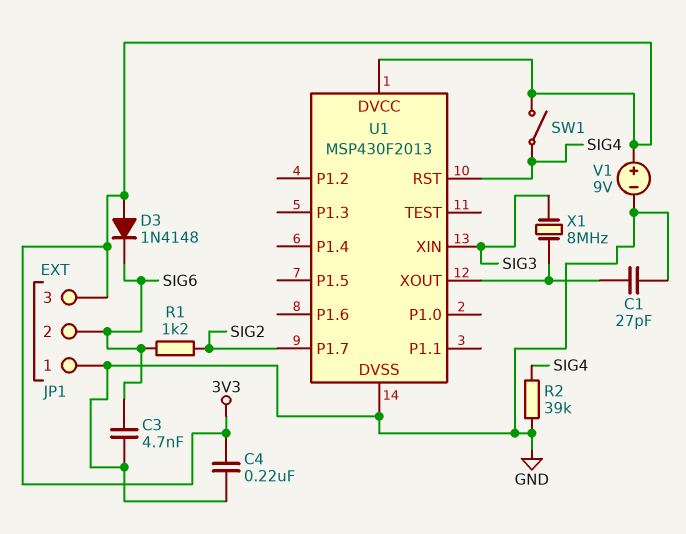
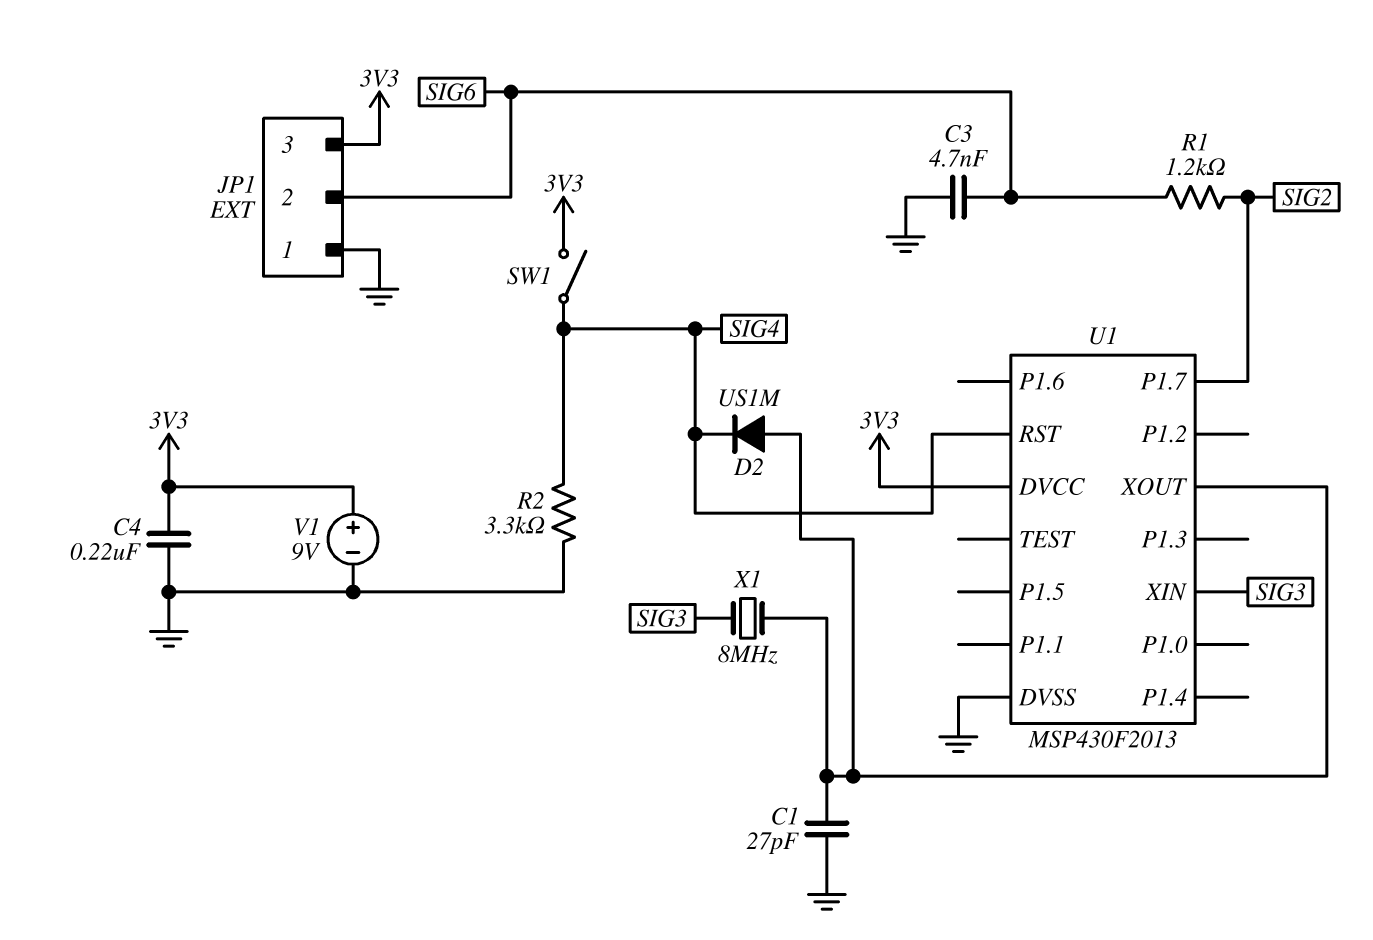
D2: none -> diode US1M (A U1/XOUT, K SIG4)
D3: diode 1N4148 (A 3V3, K SIG6) -> none
R2: 39k (GND, SIG4) -> 3.3k (GND, SIG4)

